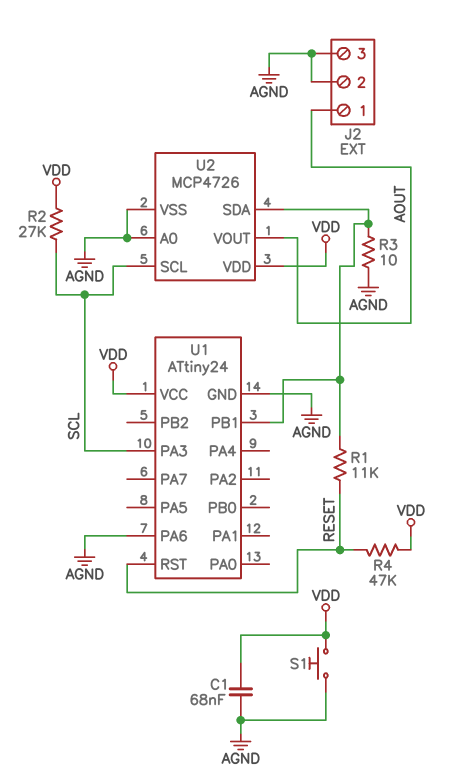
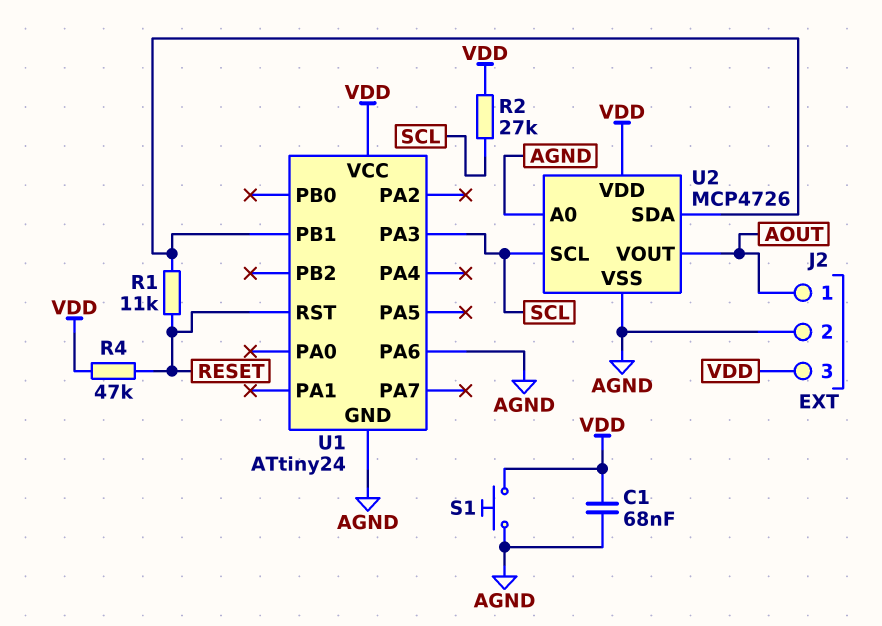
J2 pin 3: AGND -> VDD
R3: 10 (AGND, U1/PB1) -> none

